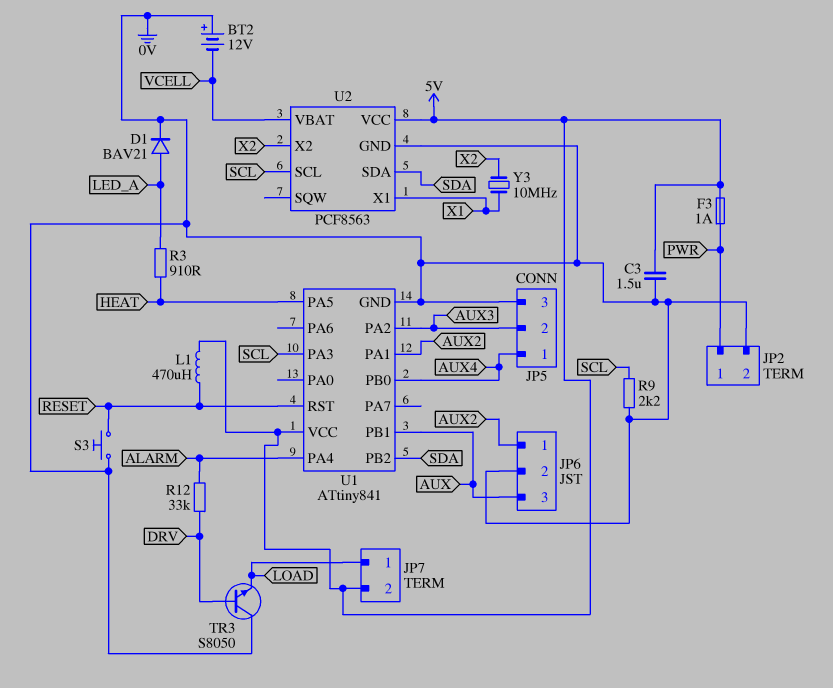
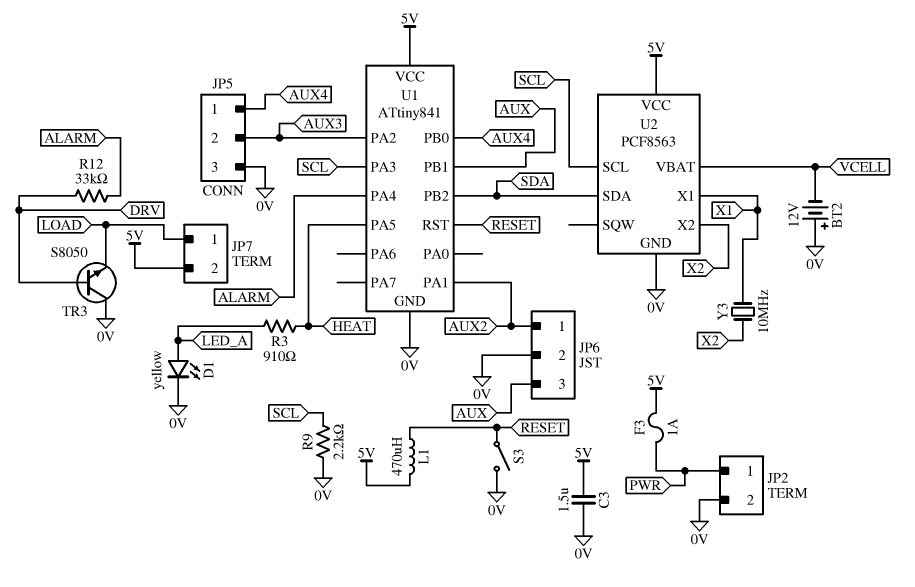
D1: diode BAV21 (A LED_A, K 0V) -> LED yellow (A LED_A, K 0V)
S3: button (0V, RESET) -> switch (0V, RESET)

